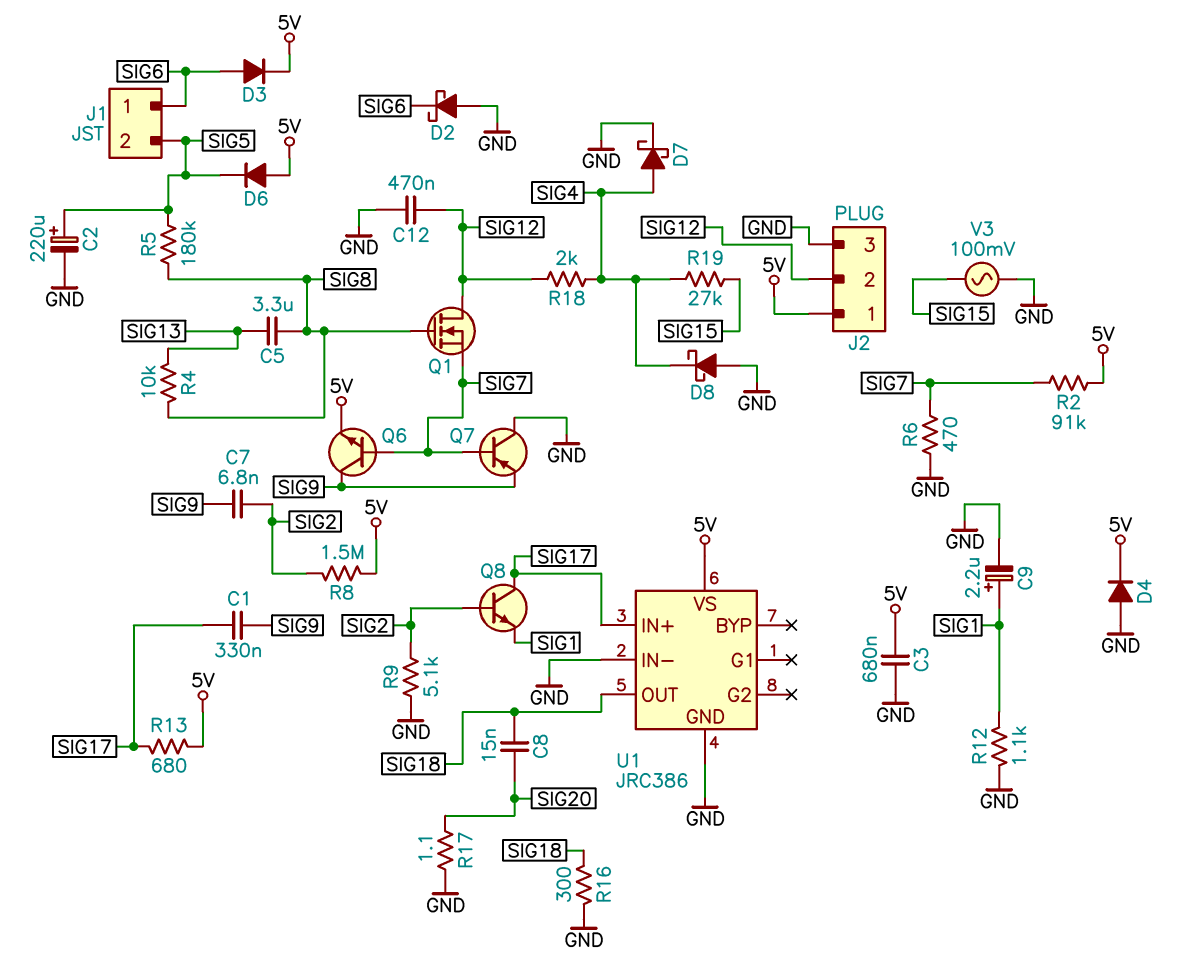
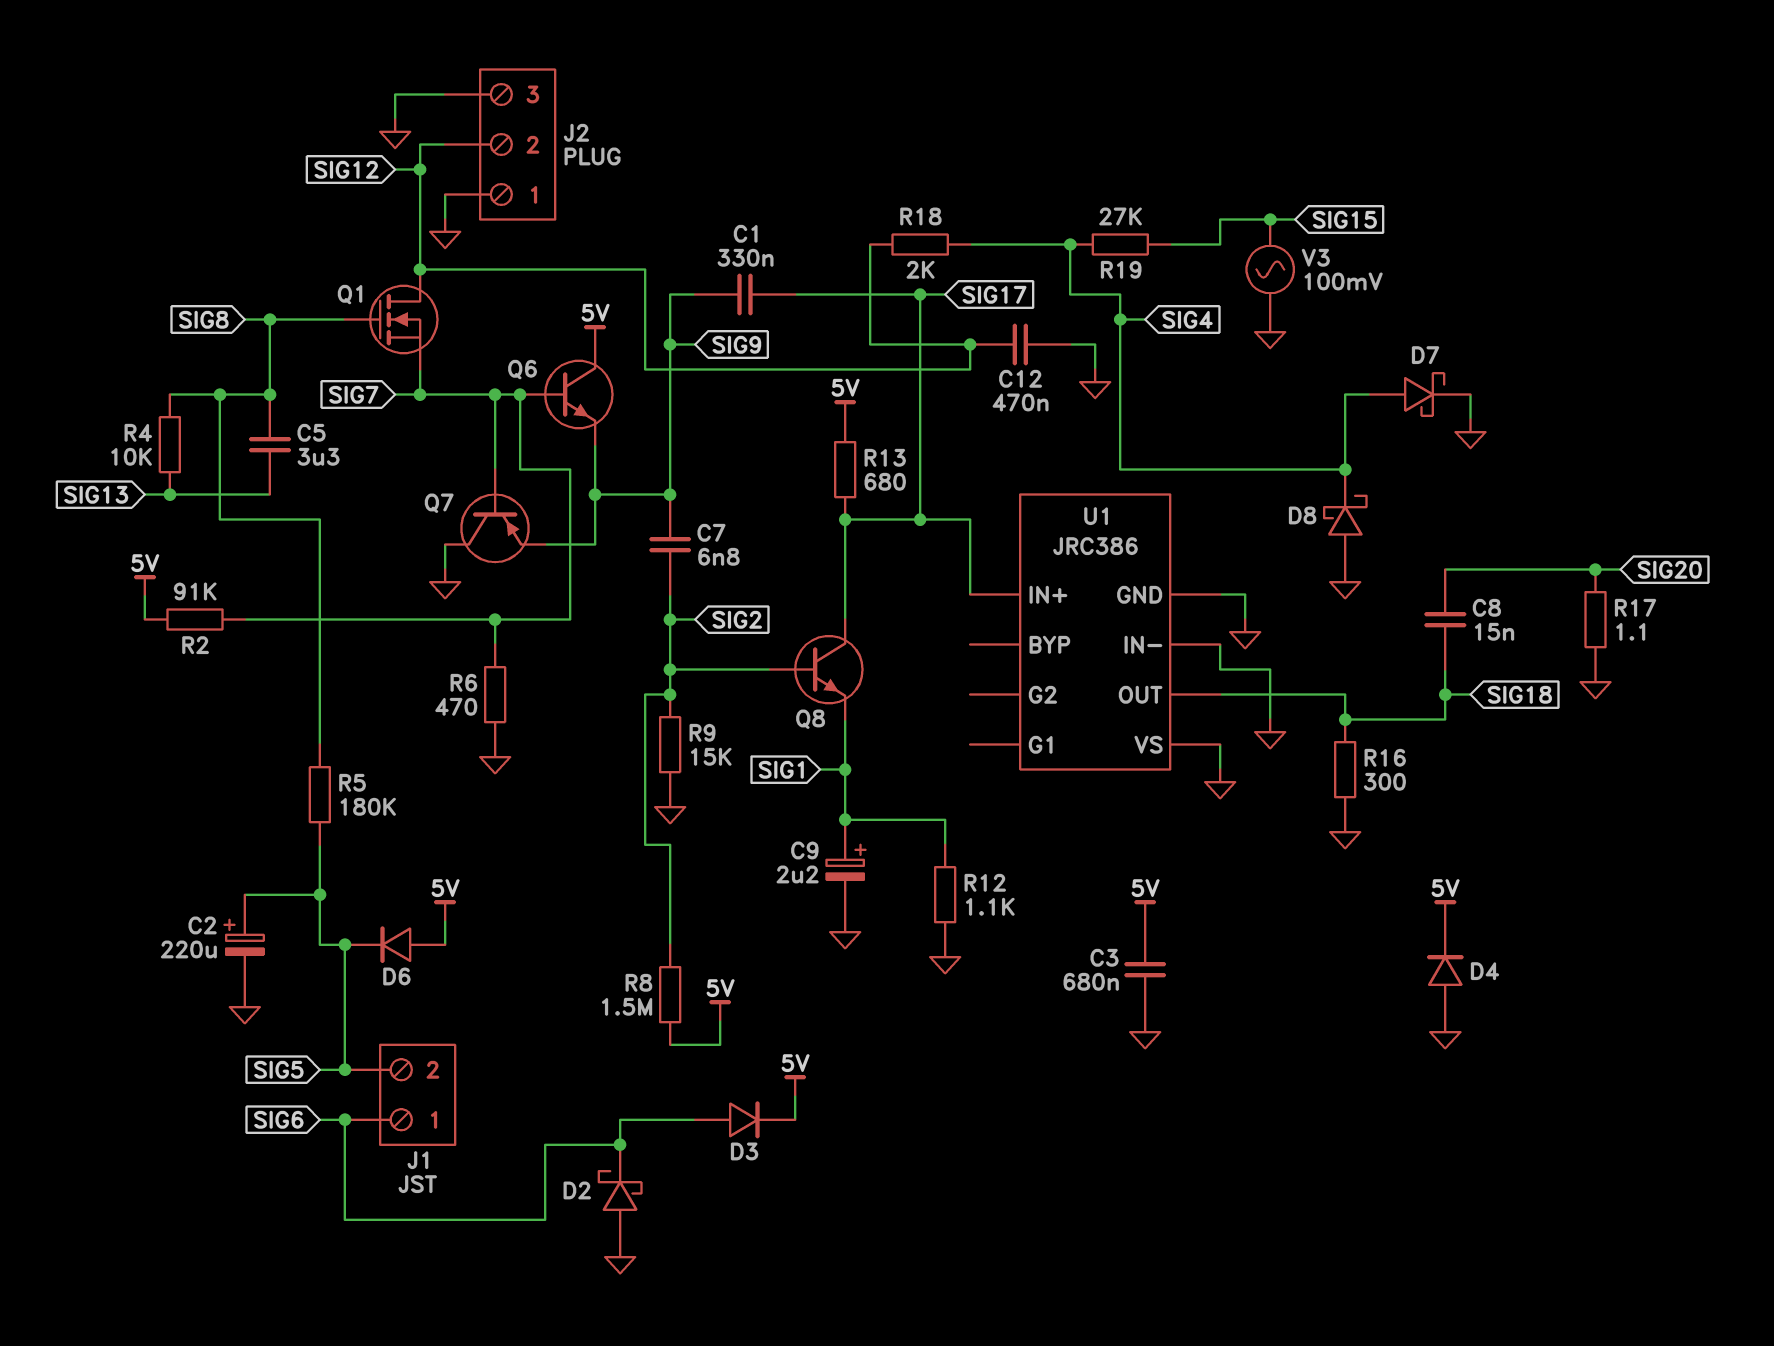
J2 pin 1: 5V -> GND
Q6: NPN (B SIG7, C SIG9, E 5V) -> NPN (B SIG7, C 5V, E SIG9)
R9: 5.1k (GND, SIG2) -> 15k (GND, SIG2)
U1 pin VS: 5V -> GND

